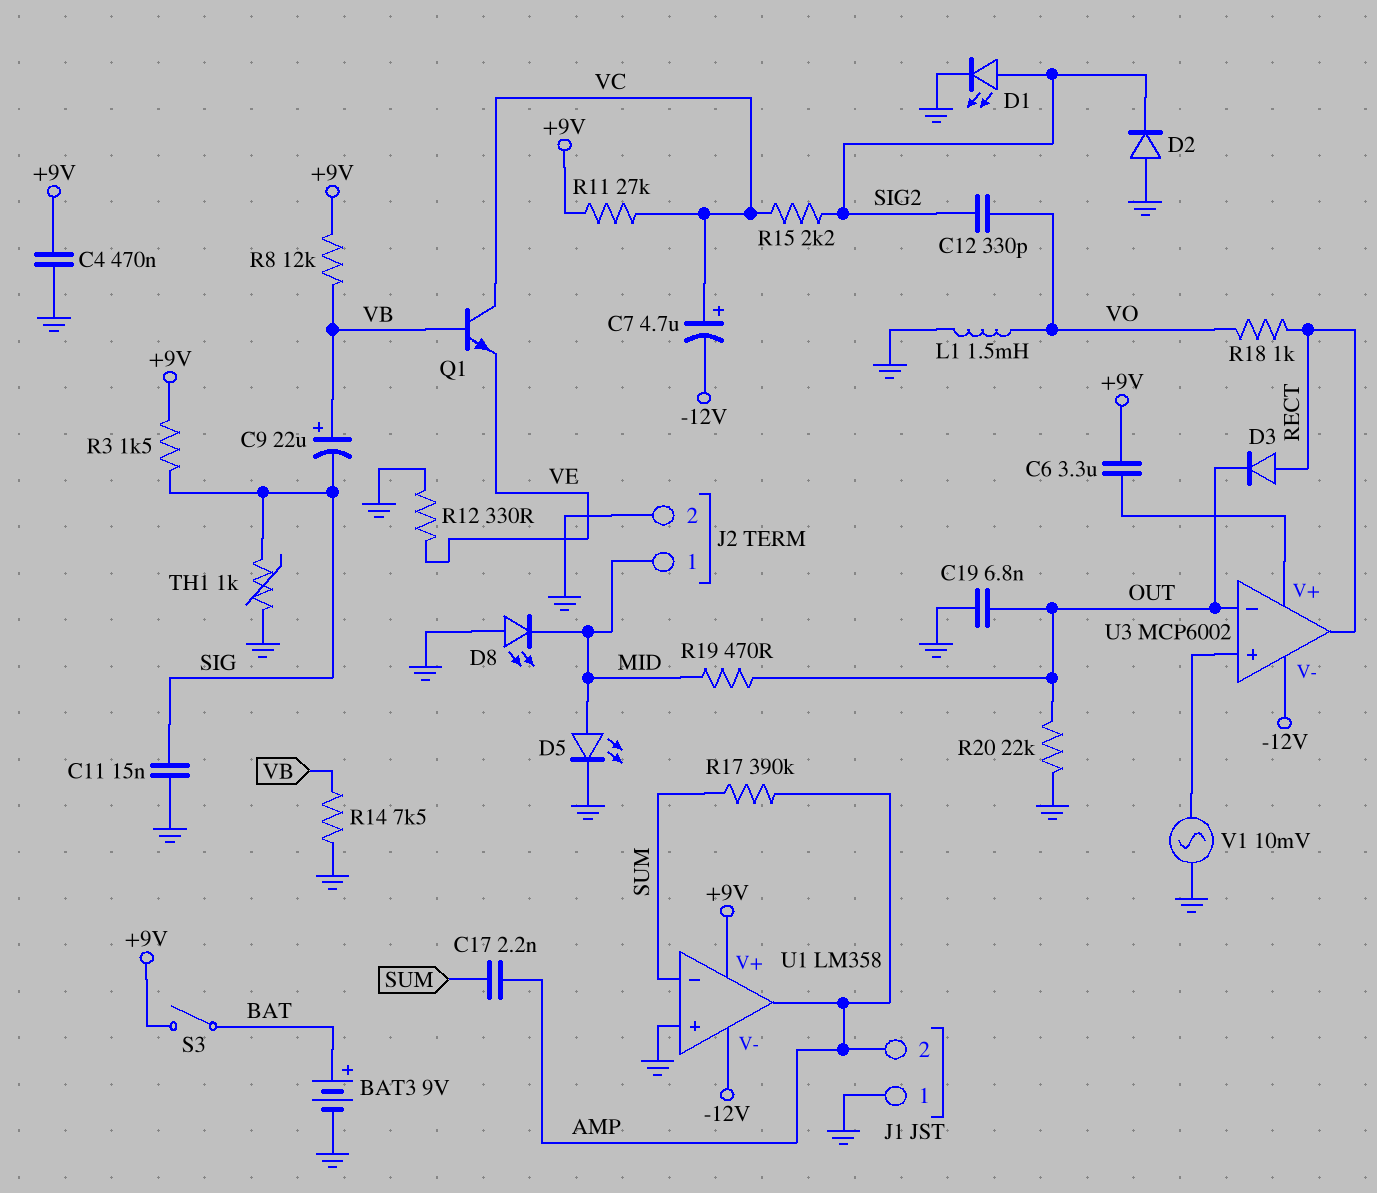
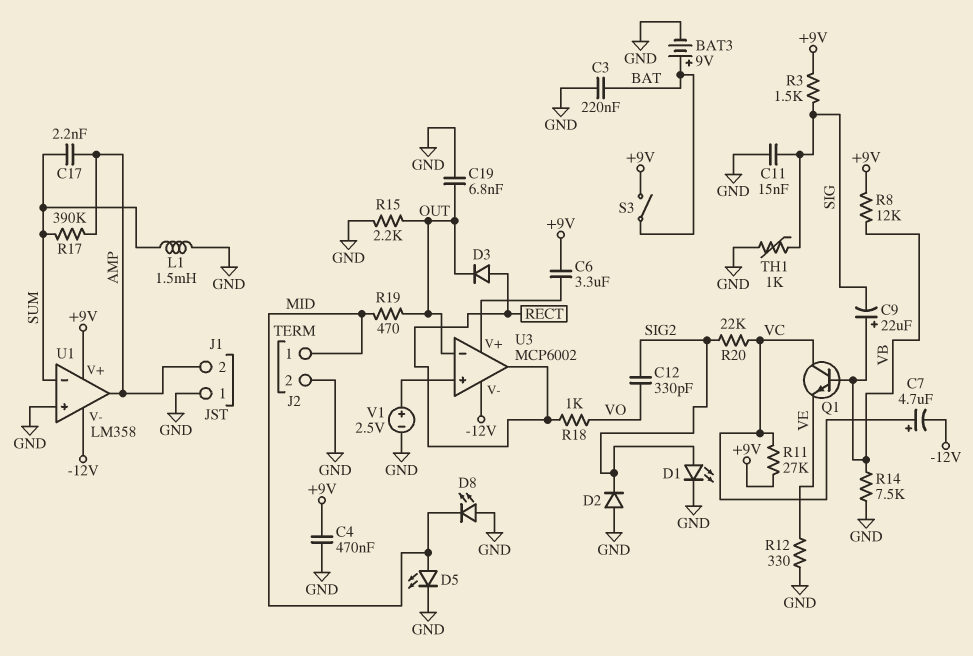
C3: none -> 220nF (BAT, GND)
L1: 1.5mH (GND, VO) -> 1.5mH (GND, SUM)
R15: 2.2k (SIG2, VC) -> 2.2k (GND, OUT)
R20: 22k (GND, OUT) -> 22k (SIG2, VC)
V1: AC 10mV (GND, U3/in+) -> 2.5V (plus U3/in+, minus GND)

